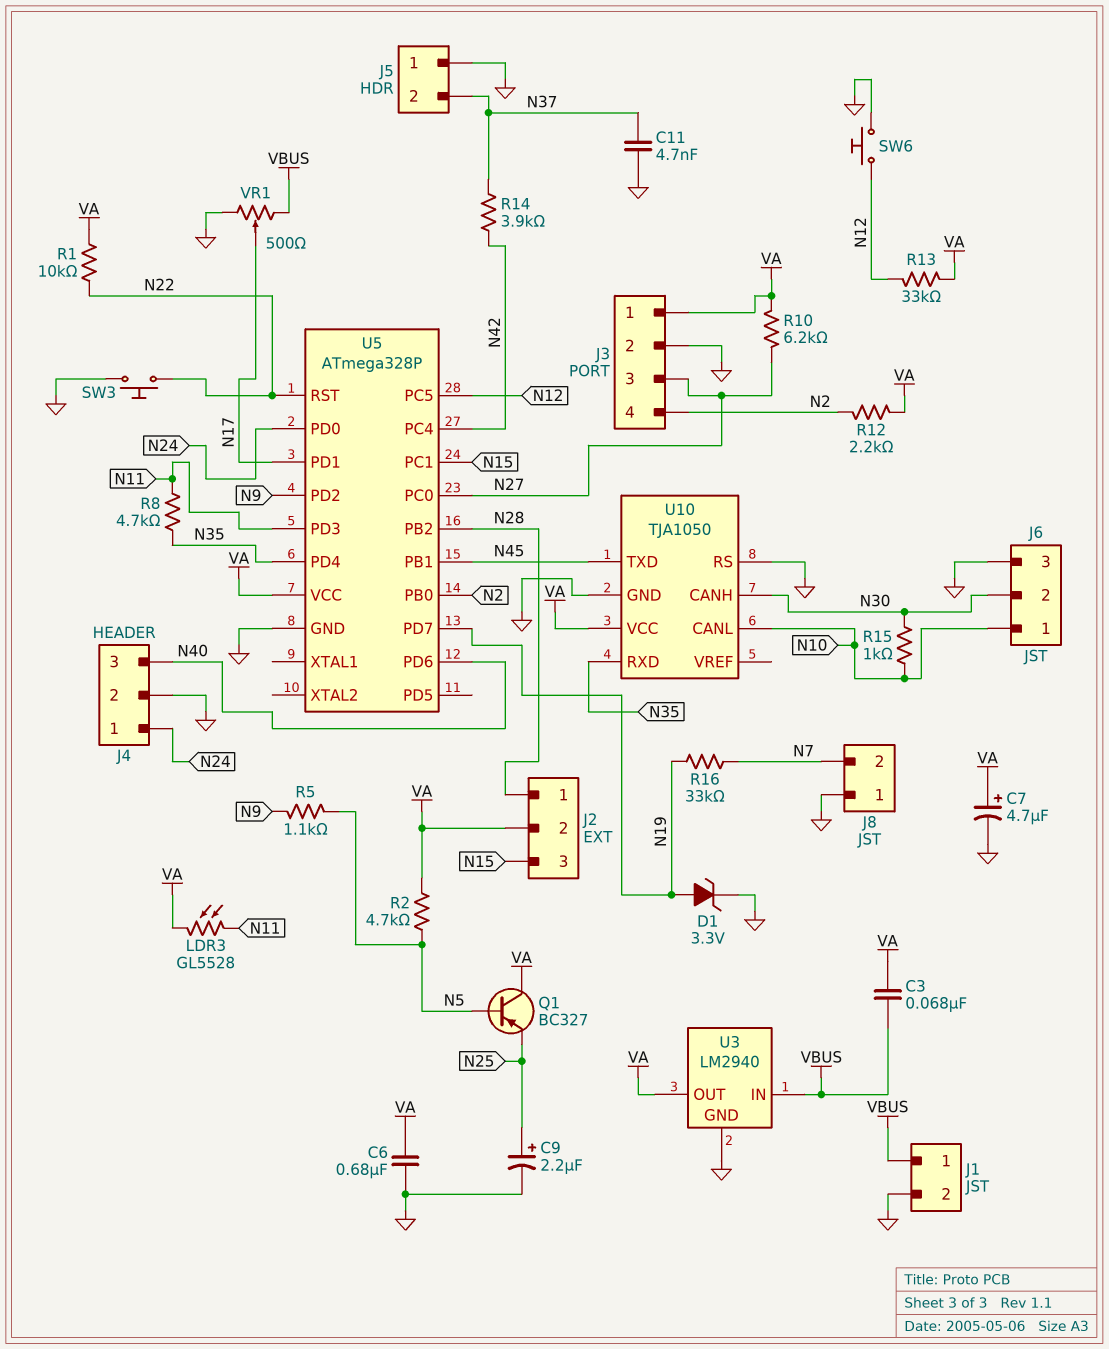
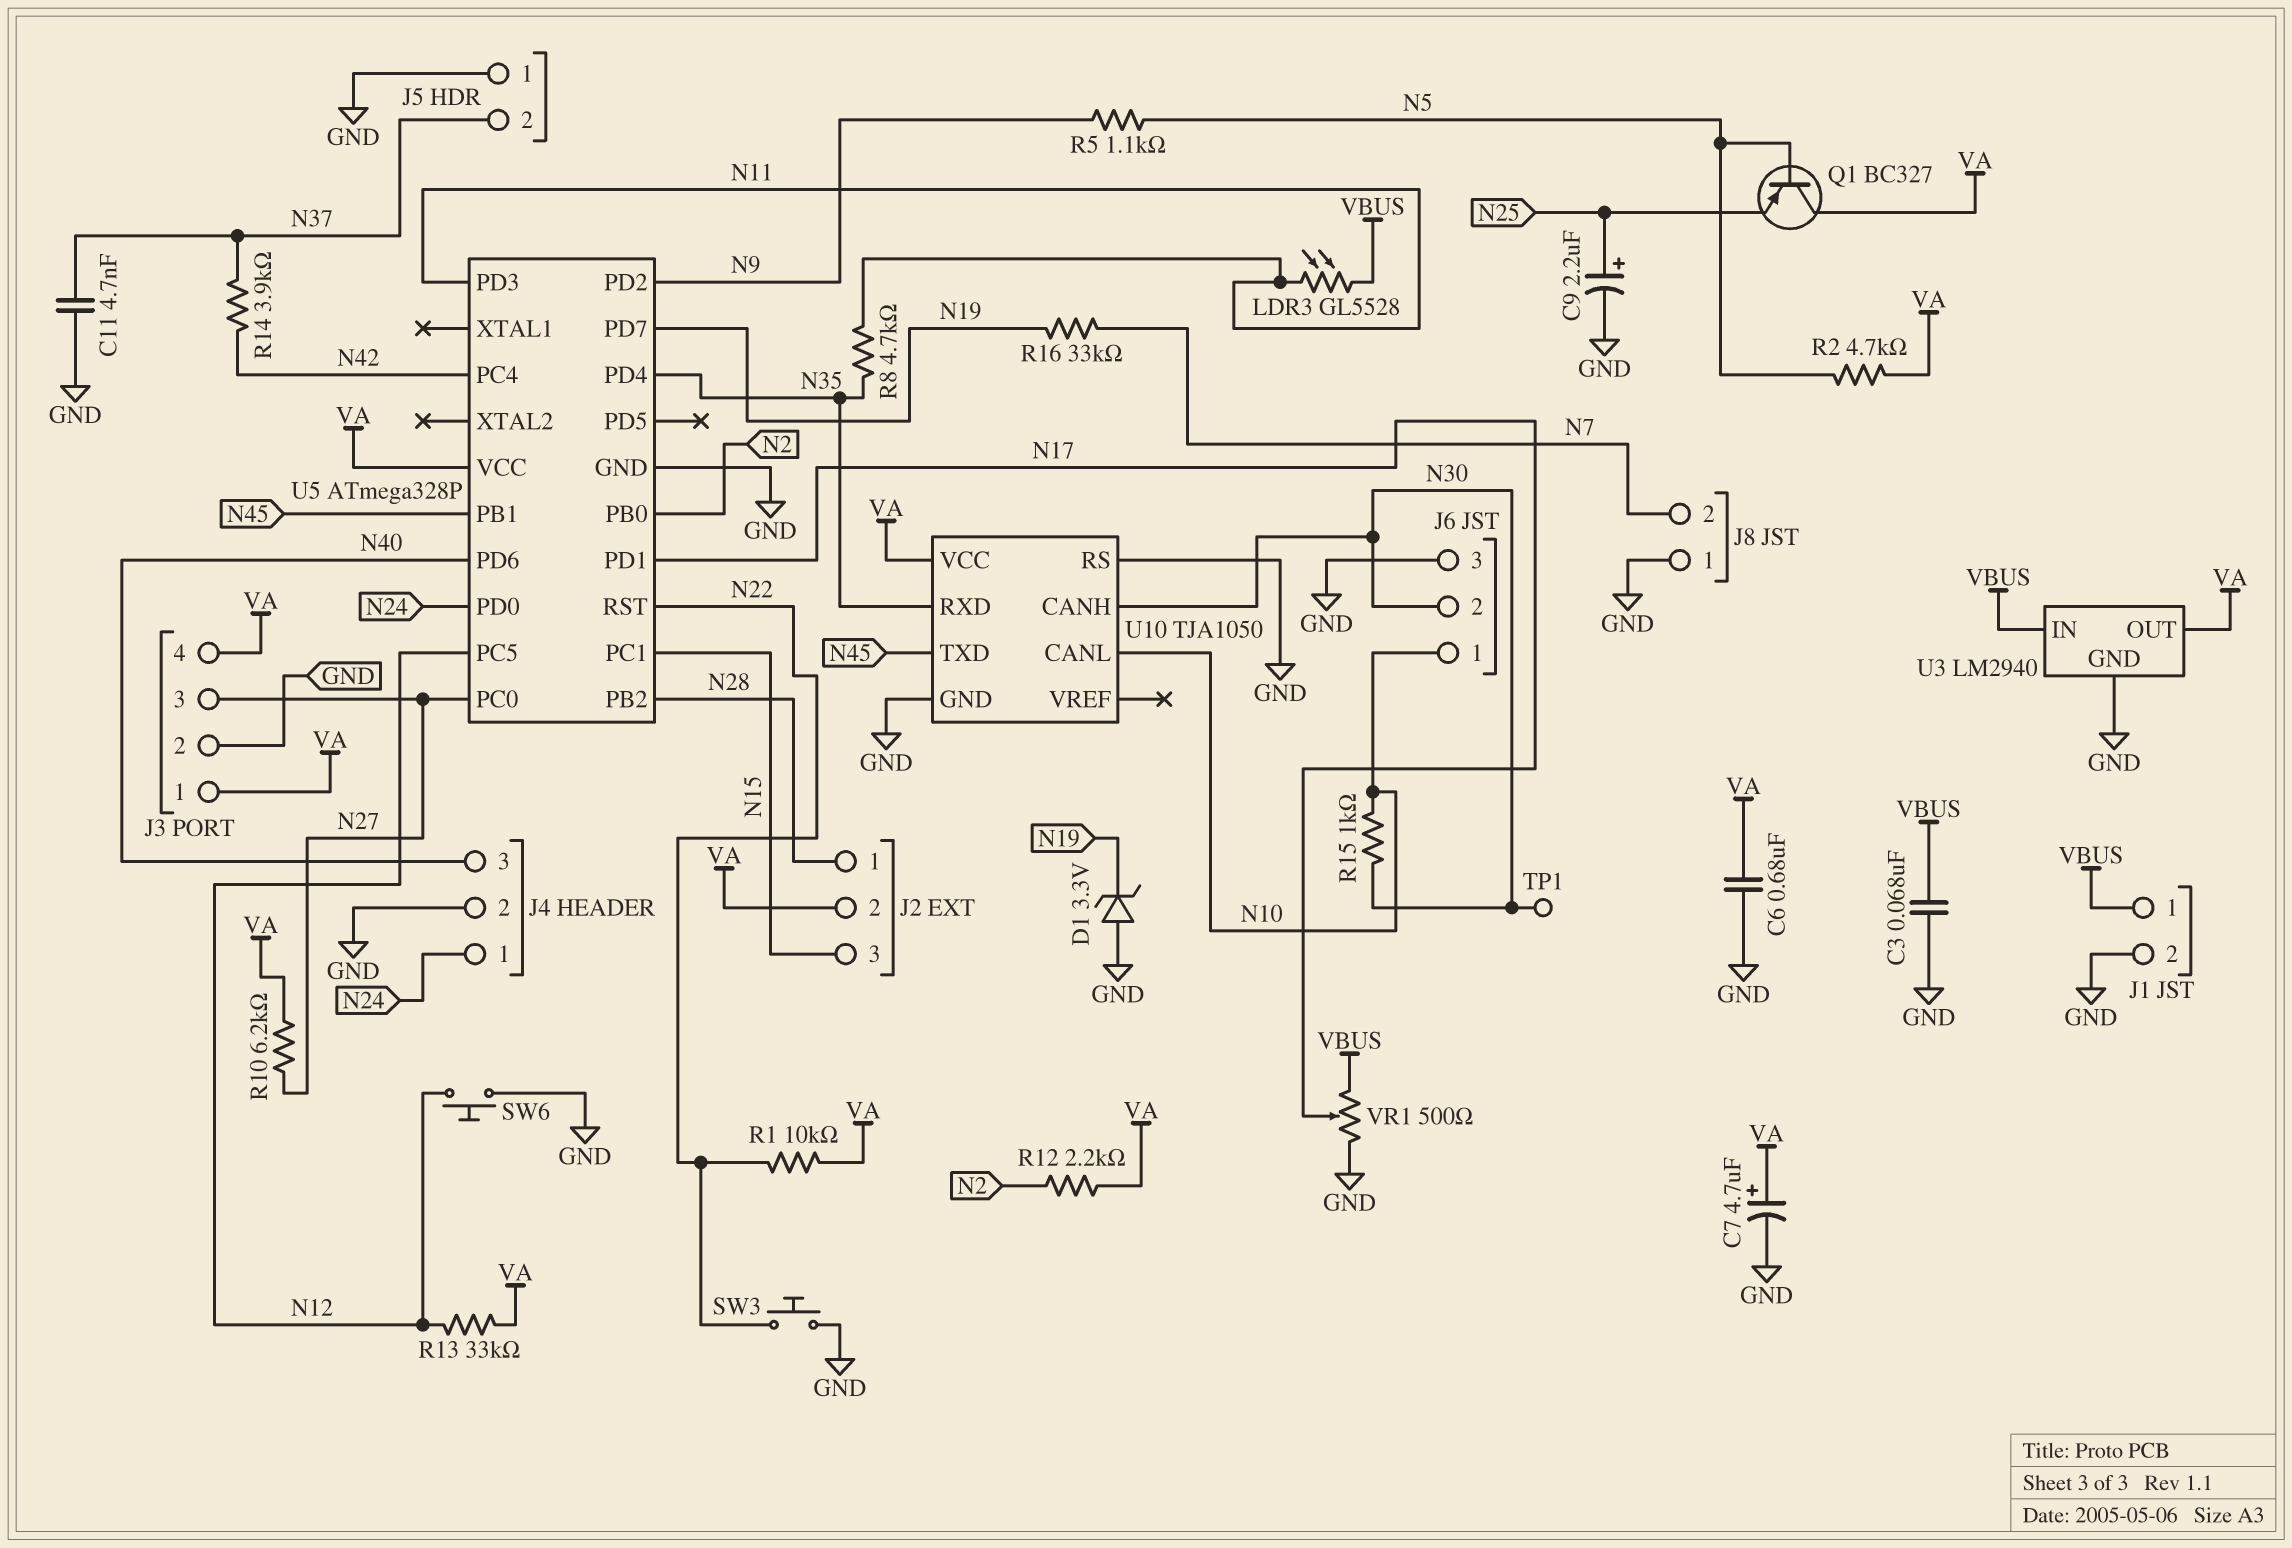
C3: 68nF (VA, VBUS) -> 68nF (GND, VBUS)
D1: zener 3.3V (A N19, K GND) -> zener 3.3V (A GND, K N19)
J3 pin 4: N2 -> VA
LDR3: GL5528 (N11, VA) -> GL5528 (N11, VBUS)
TP1: none -> test point (N30)

